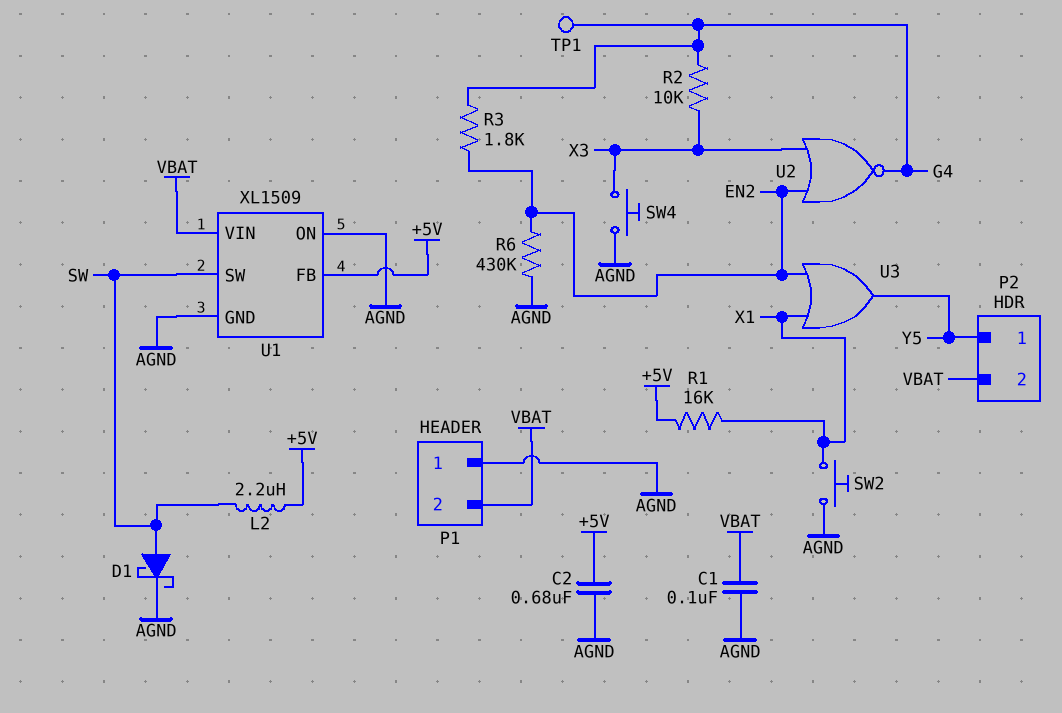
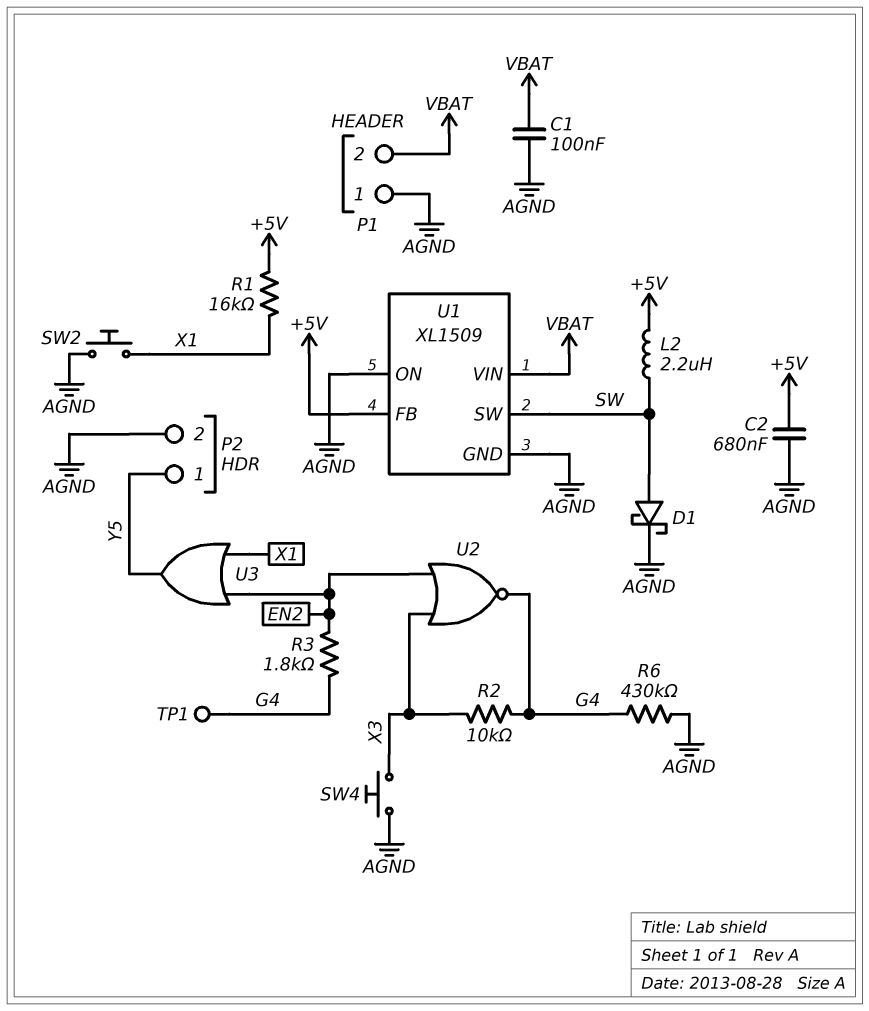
P2 pin 2: VBAT -> AGND
R6: 430k (AGND, EN2) -> 430k (AGND, G4)

